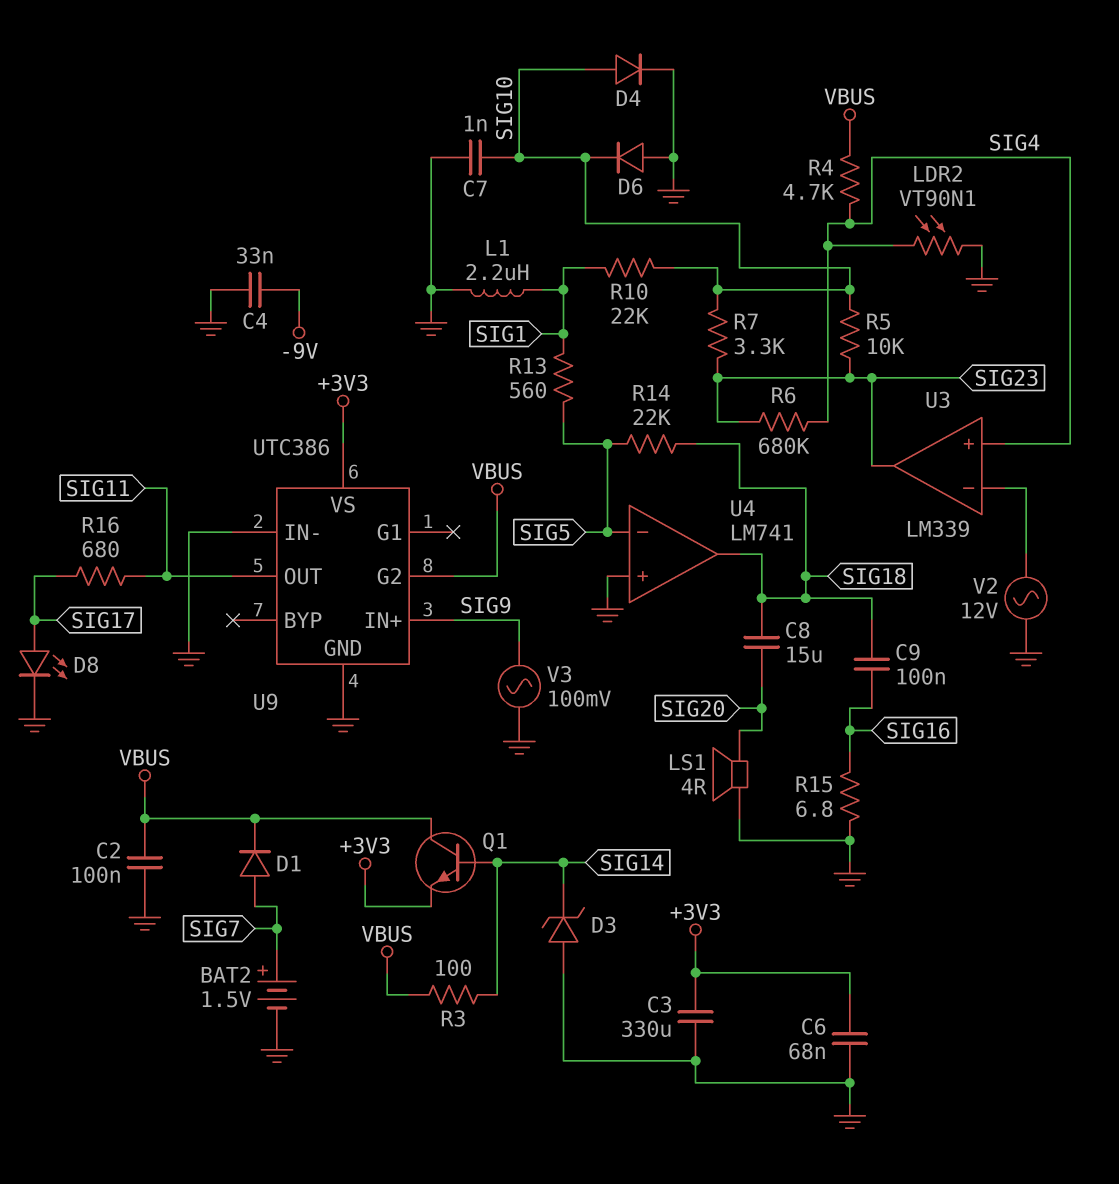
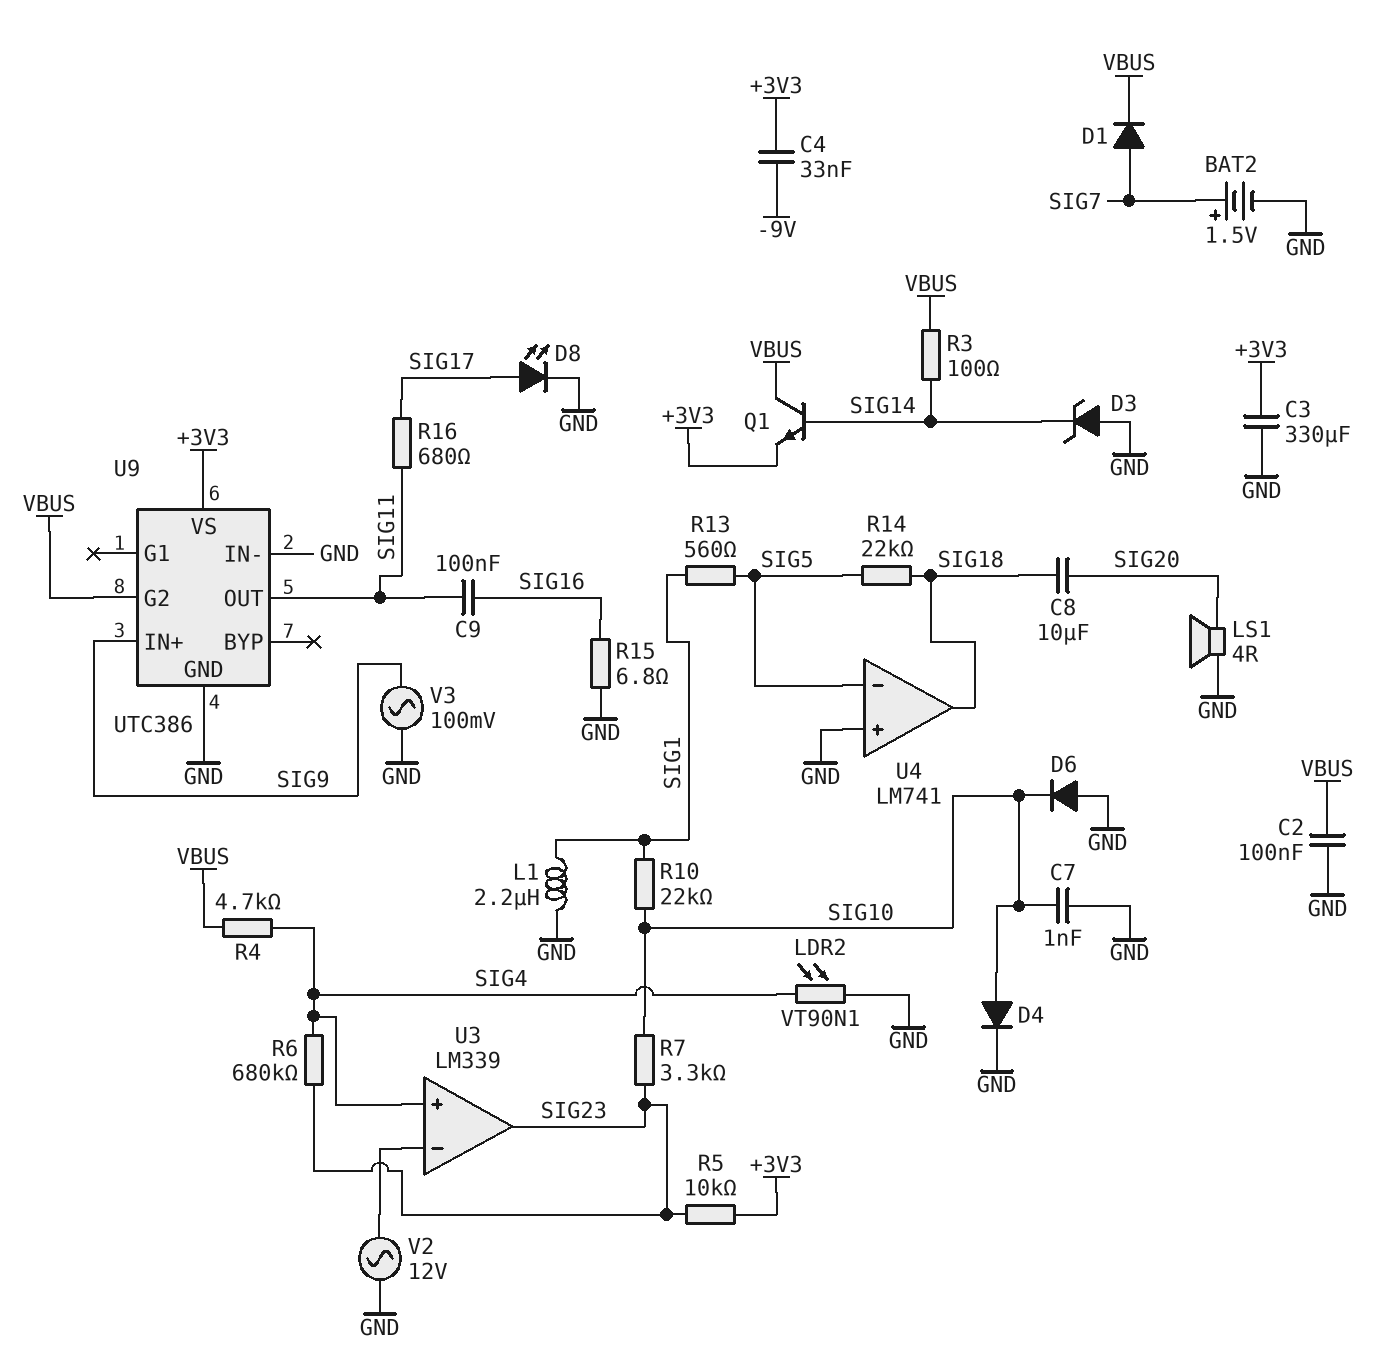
C4: 33nF (-9V, GND) -> 33nF (+3V3, -9V)
C6: 68nF (+3V3, GND) -> none
C8: 15uF (SIG18, SIG20) -> 10uF (SIG18, SIG20)
C9: 100nF (SIG16, SIG18) -> 100nF (SIG11, SIG16)
R5: 10k (SIG10, SIG23) -> 10k (+3V3, SIG23)

